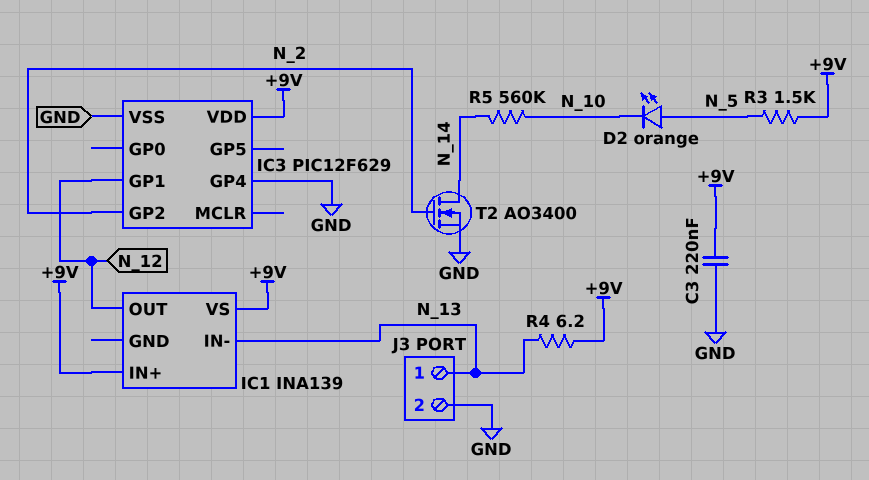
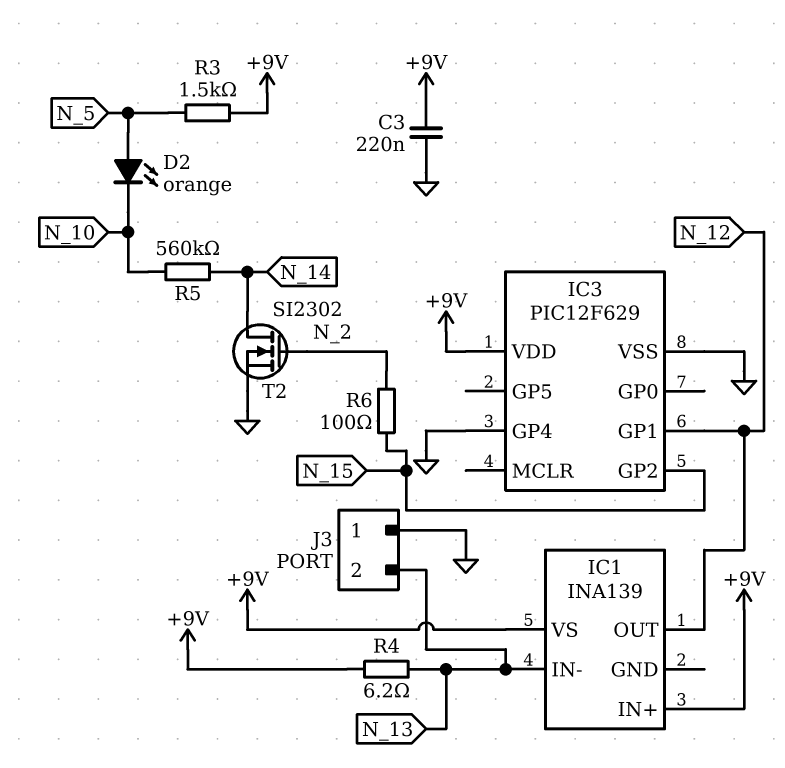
IC3 pin GP2: N_2 -> N_15
J3 pin 1: N_13 -> GND
J3 pin 2: GND -> N_13
R6: none -> 100 (N_2, N_15)
T2: NMOS AO3400 (G N_2, D N_14, S GND) -> NMOS SI2302 (G N_2, D N_14, S GND)

